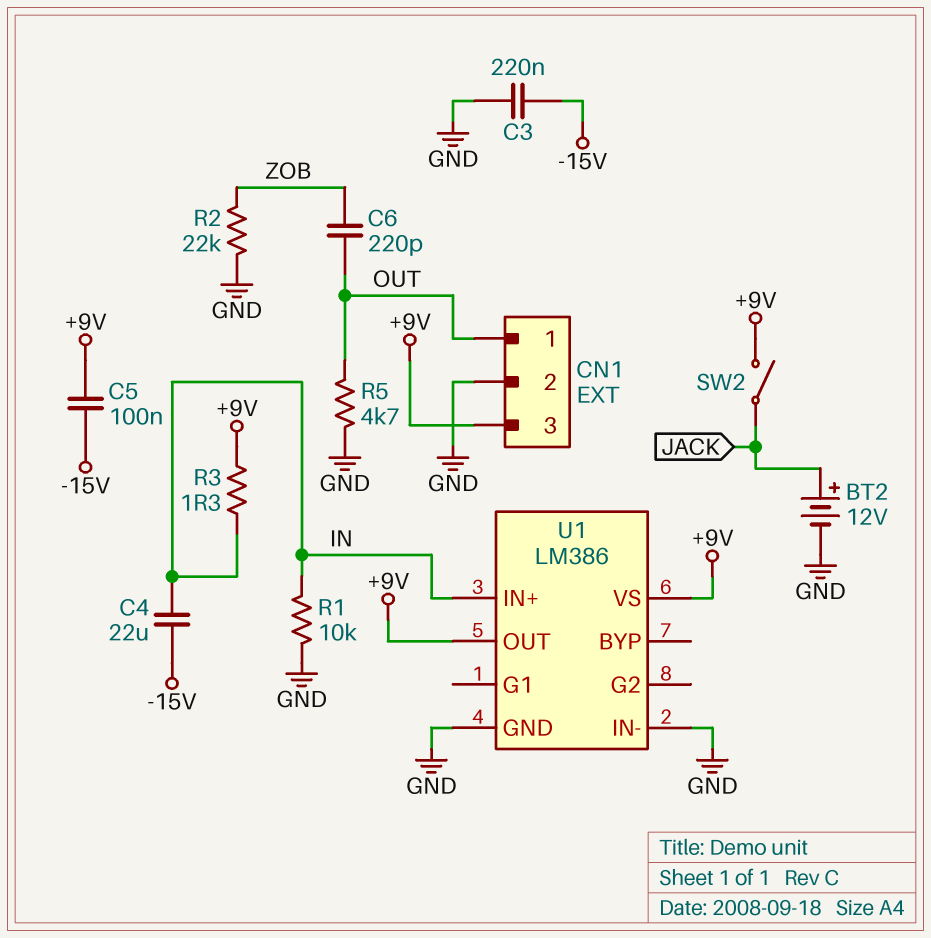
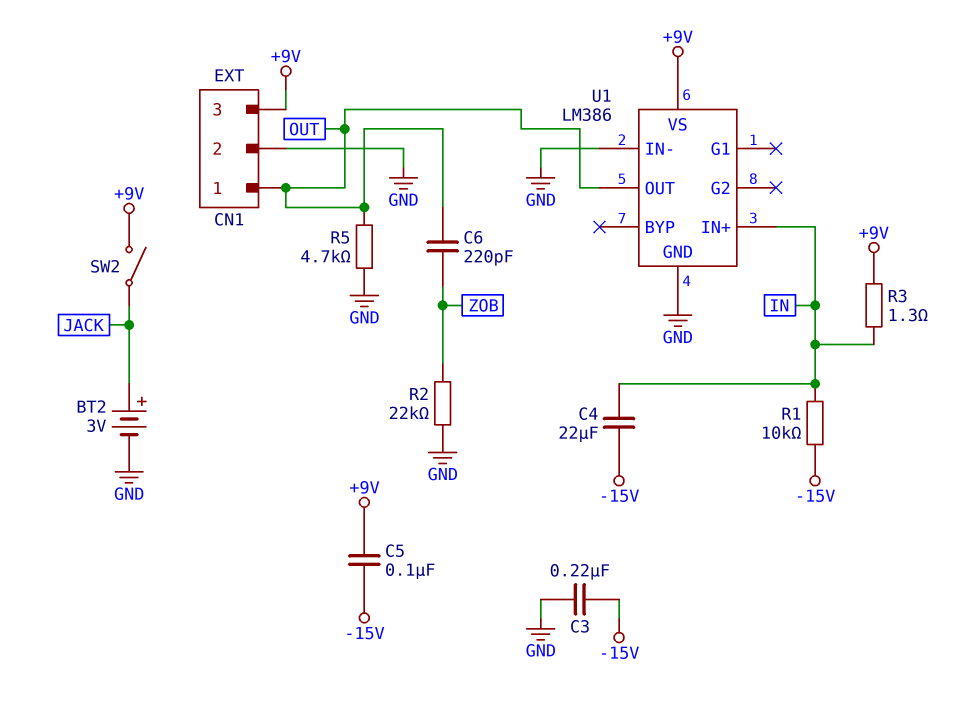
BT2: 12V (plus JACK, minus GND) -> 3V (plus JACK, minus GND)
R1: 10k (GND, IN) -> 10k (-15V, IN)
U1 pin OUT: +9V -> OUT

